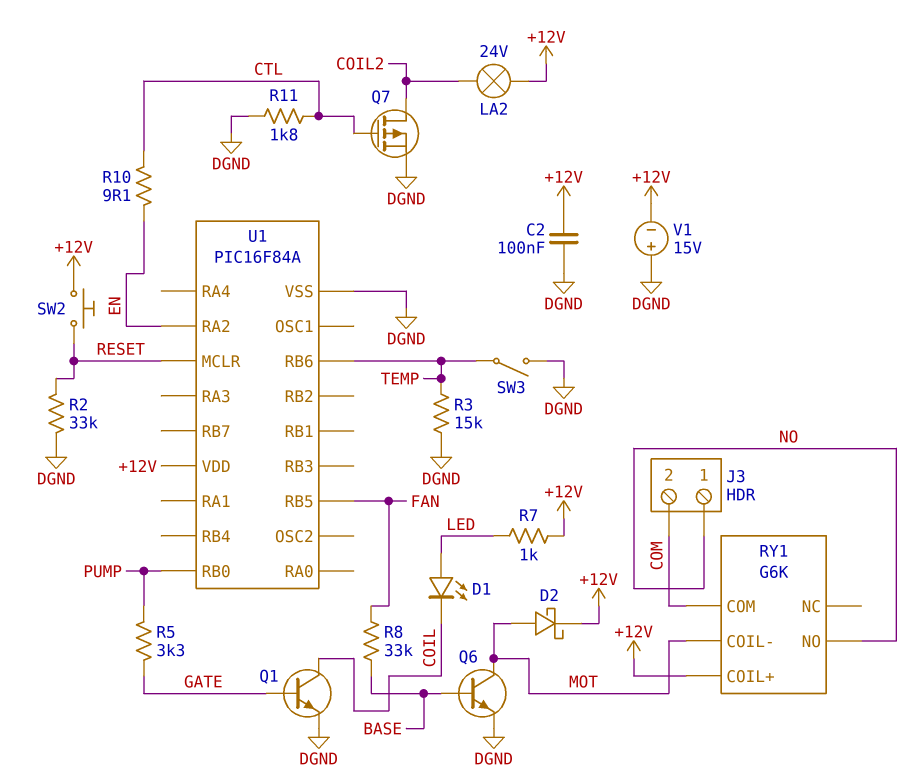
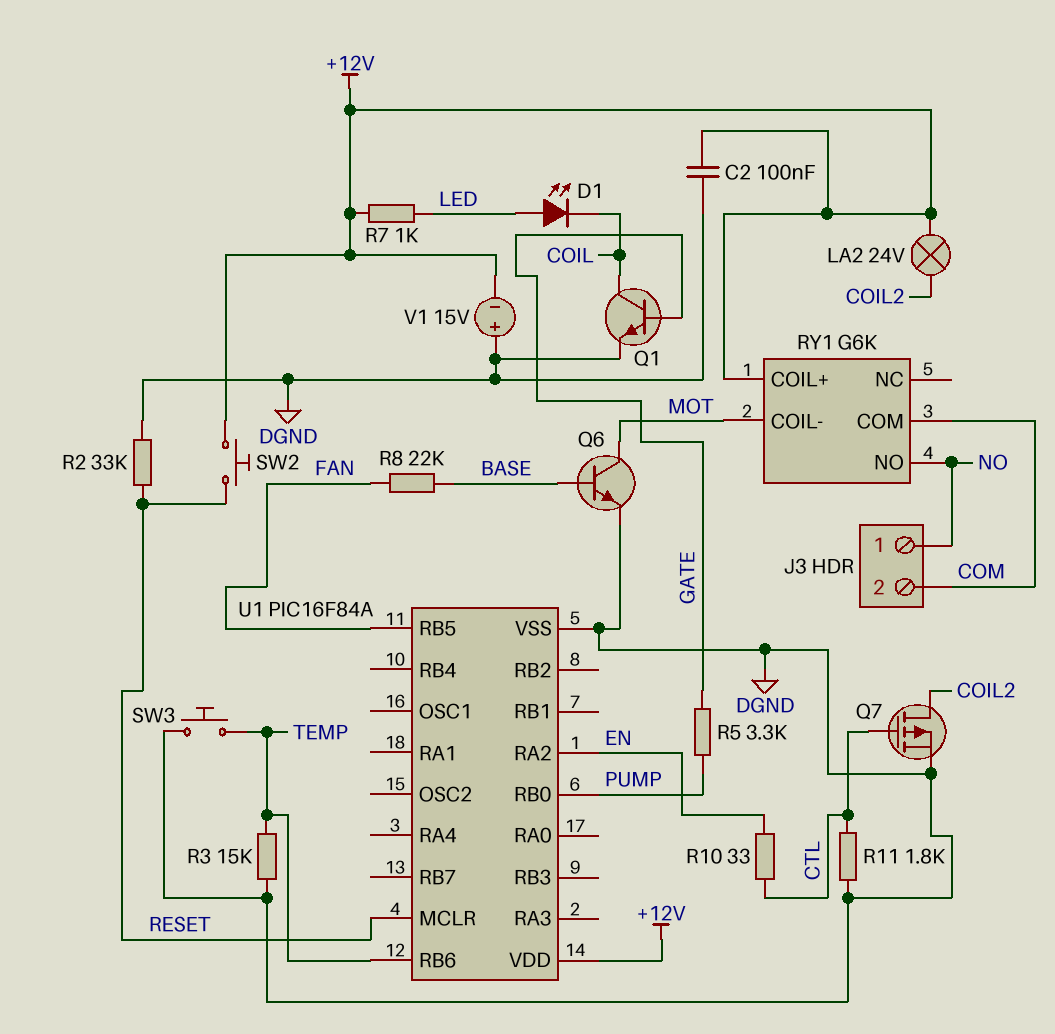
D2: schottky (A MOT, K +12V) -> none
R8: 33k (BASE, FAN) -> 22k (BASE, FAN)
R10: 9.1 (CTL, EN) -> 33 (CTL, EN)
SW3: switch (DGND, TEMP) -> button (DGND, TEMP)

